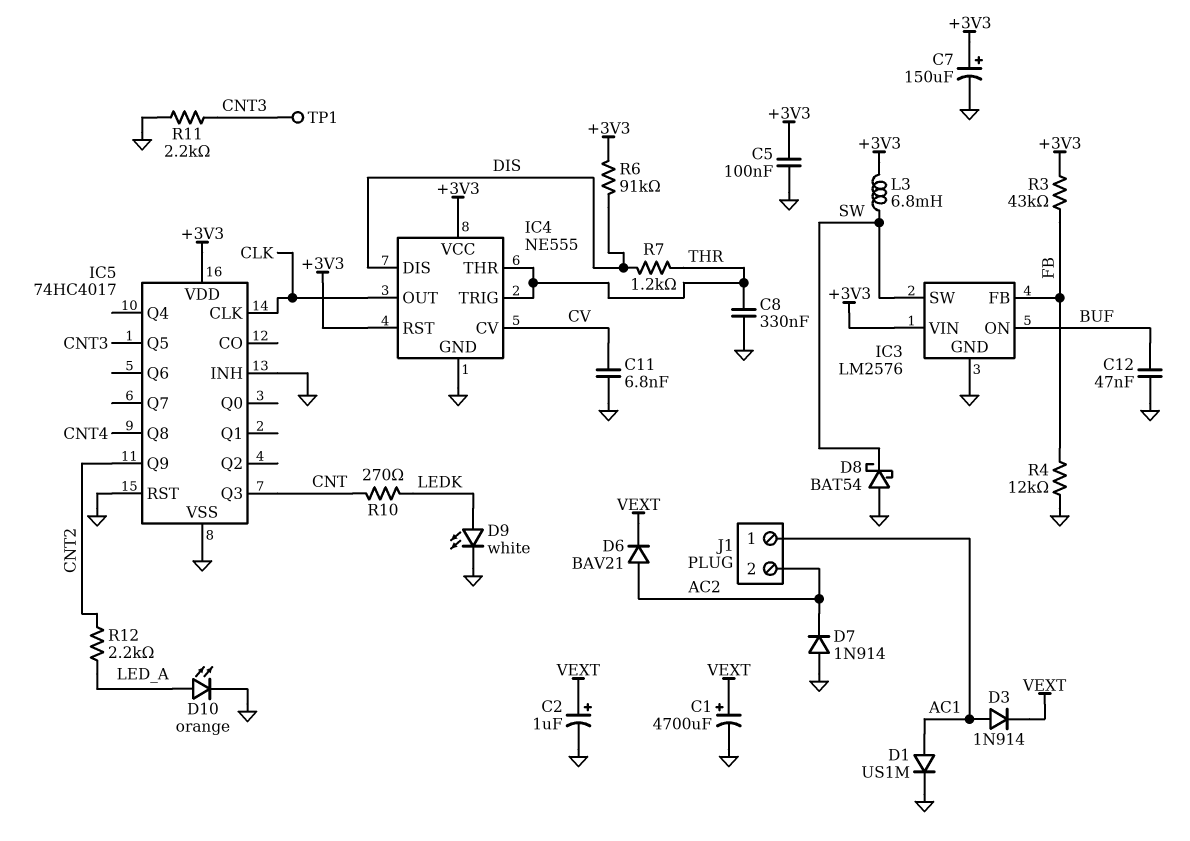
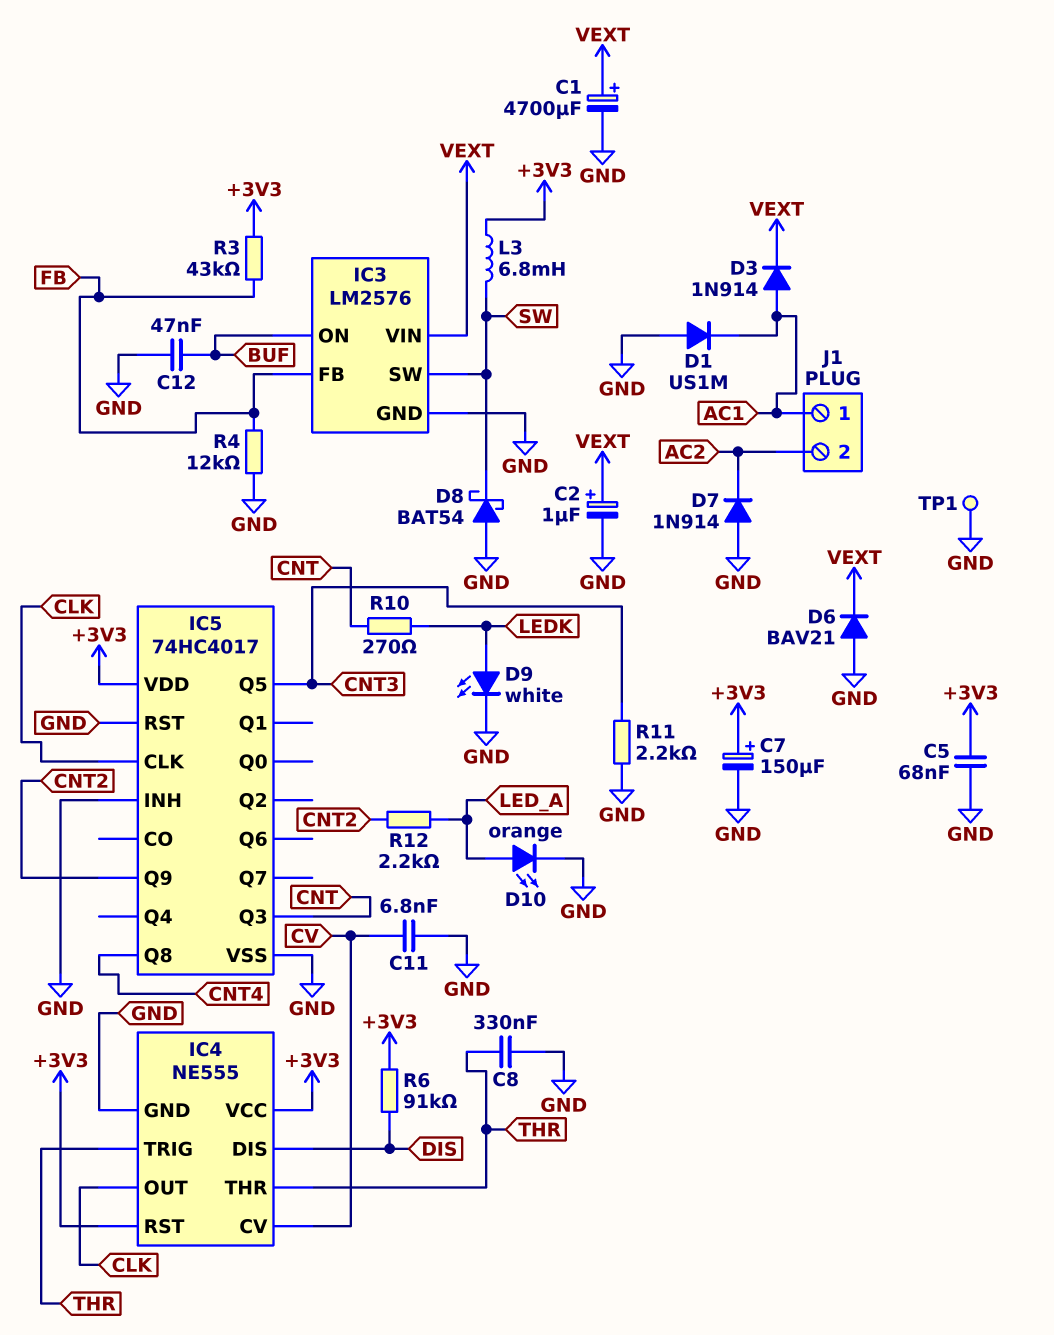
C5: 100nF (+3V3, GND) -> 68nF (+3V3, GND)
D1: diode US1M (A AC1, K GND) -> diode US1M (A GND, K AC1)
D6: diode BAV21 (A AC2, K VEXT) -> diode BAV21 (A GND, K VEXT)
IC3 pin VIN: +3V3 -> VEXT
R7: 1.2k (DIS, THR) -> none
TP1: test point (CNT3) -> test point (GND)

